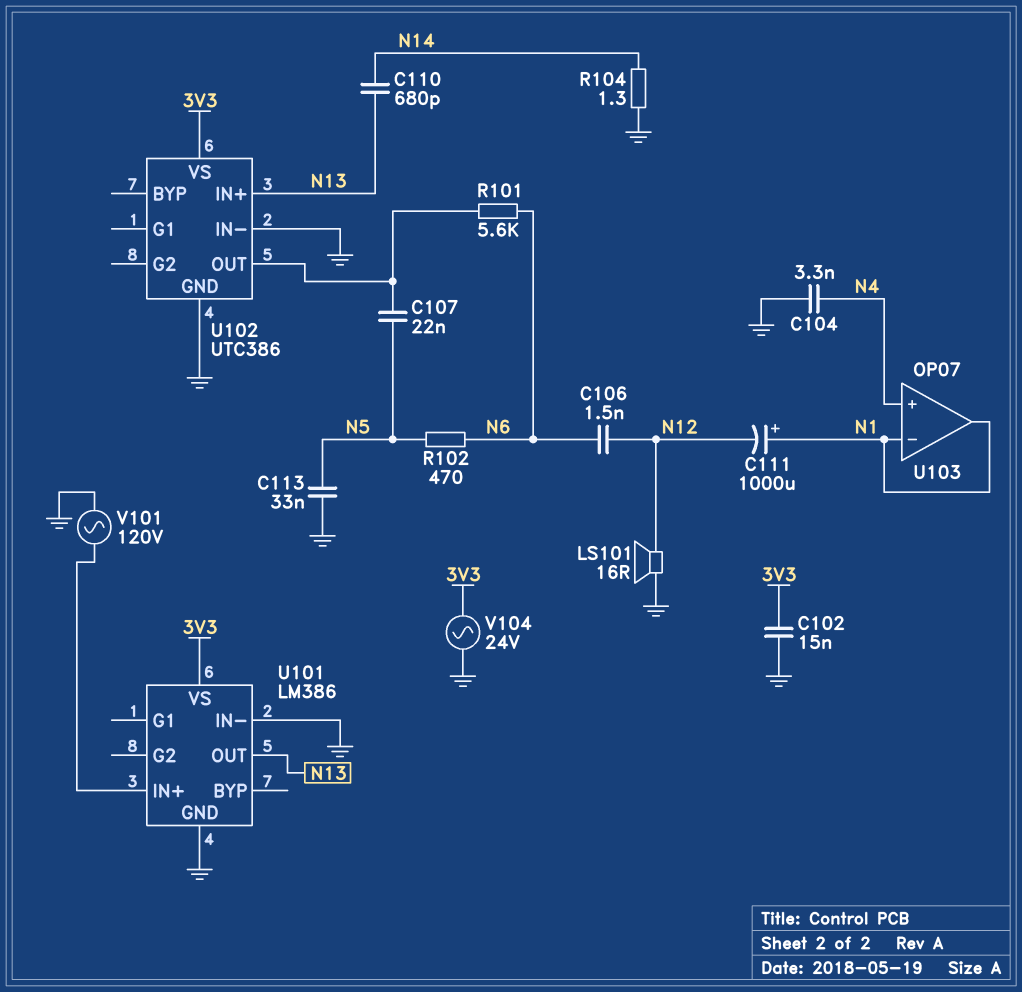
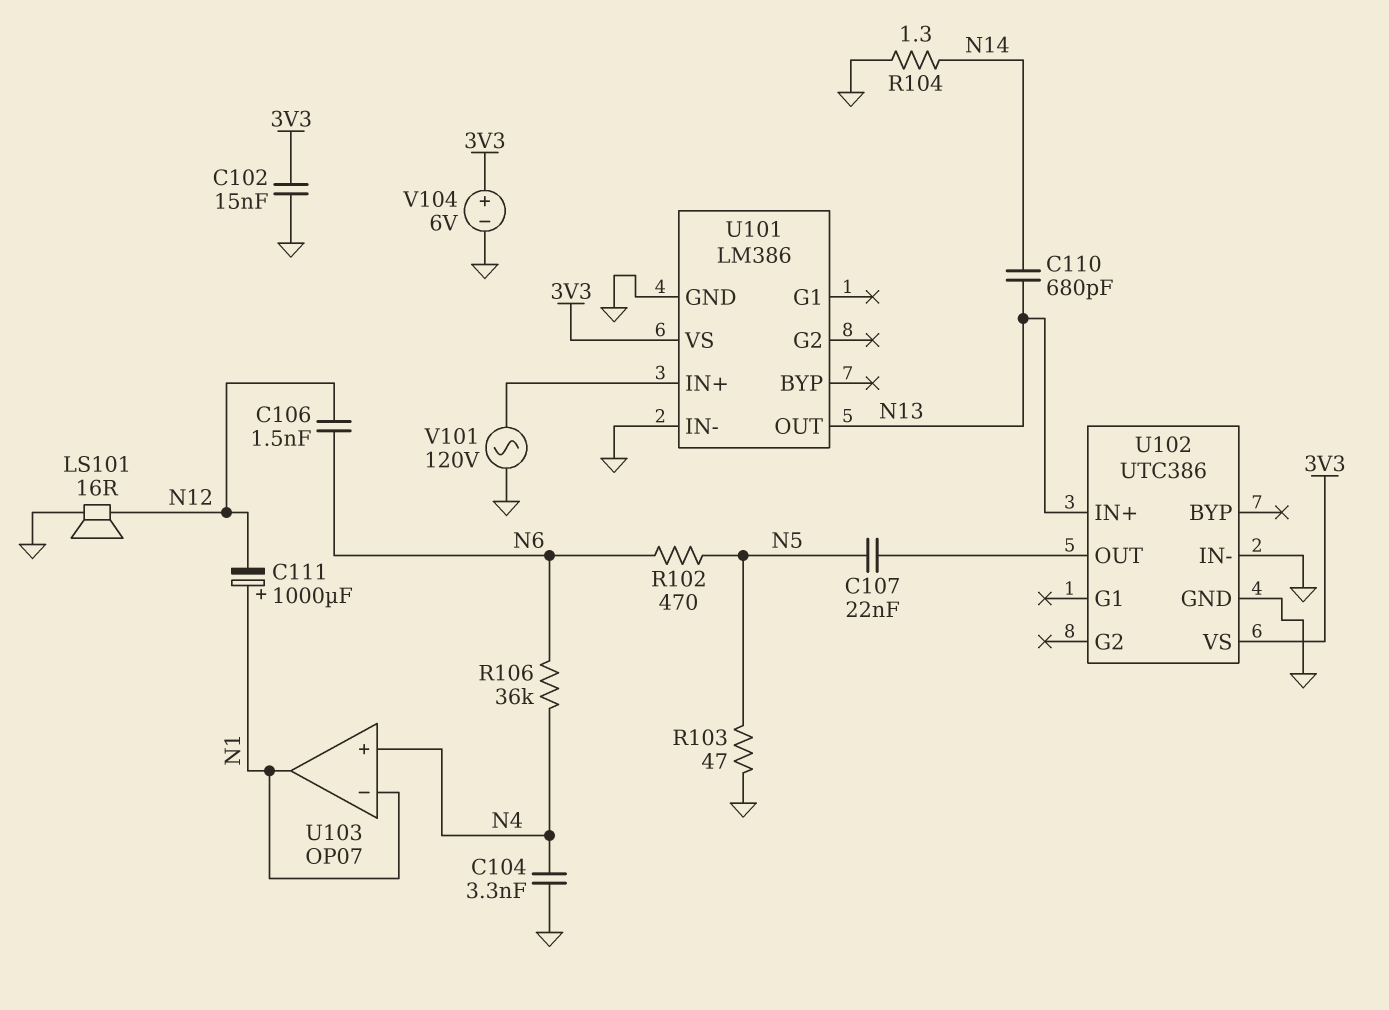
C113: 33nF (GND, N5) -> none
R101: 5.6k (N6, U102/OUT) -> none
R103: none -> 47 (GND, N5)
R106: none -> 36k (N4, N6)
V104: AC 24V (3V3, GND) -> 6V (plus 3V3, minus GND)

